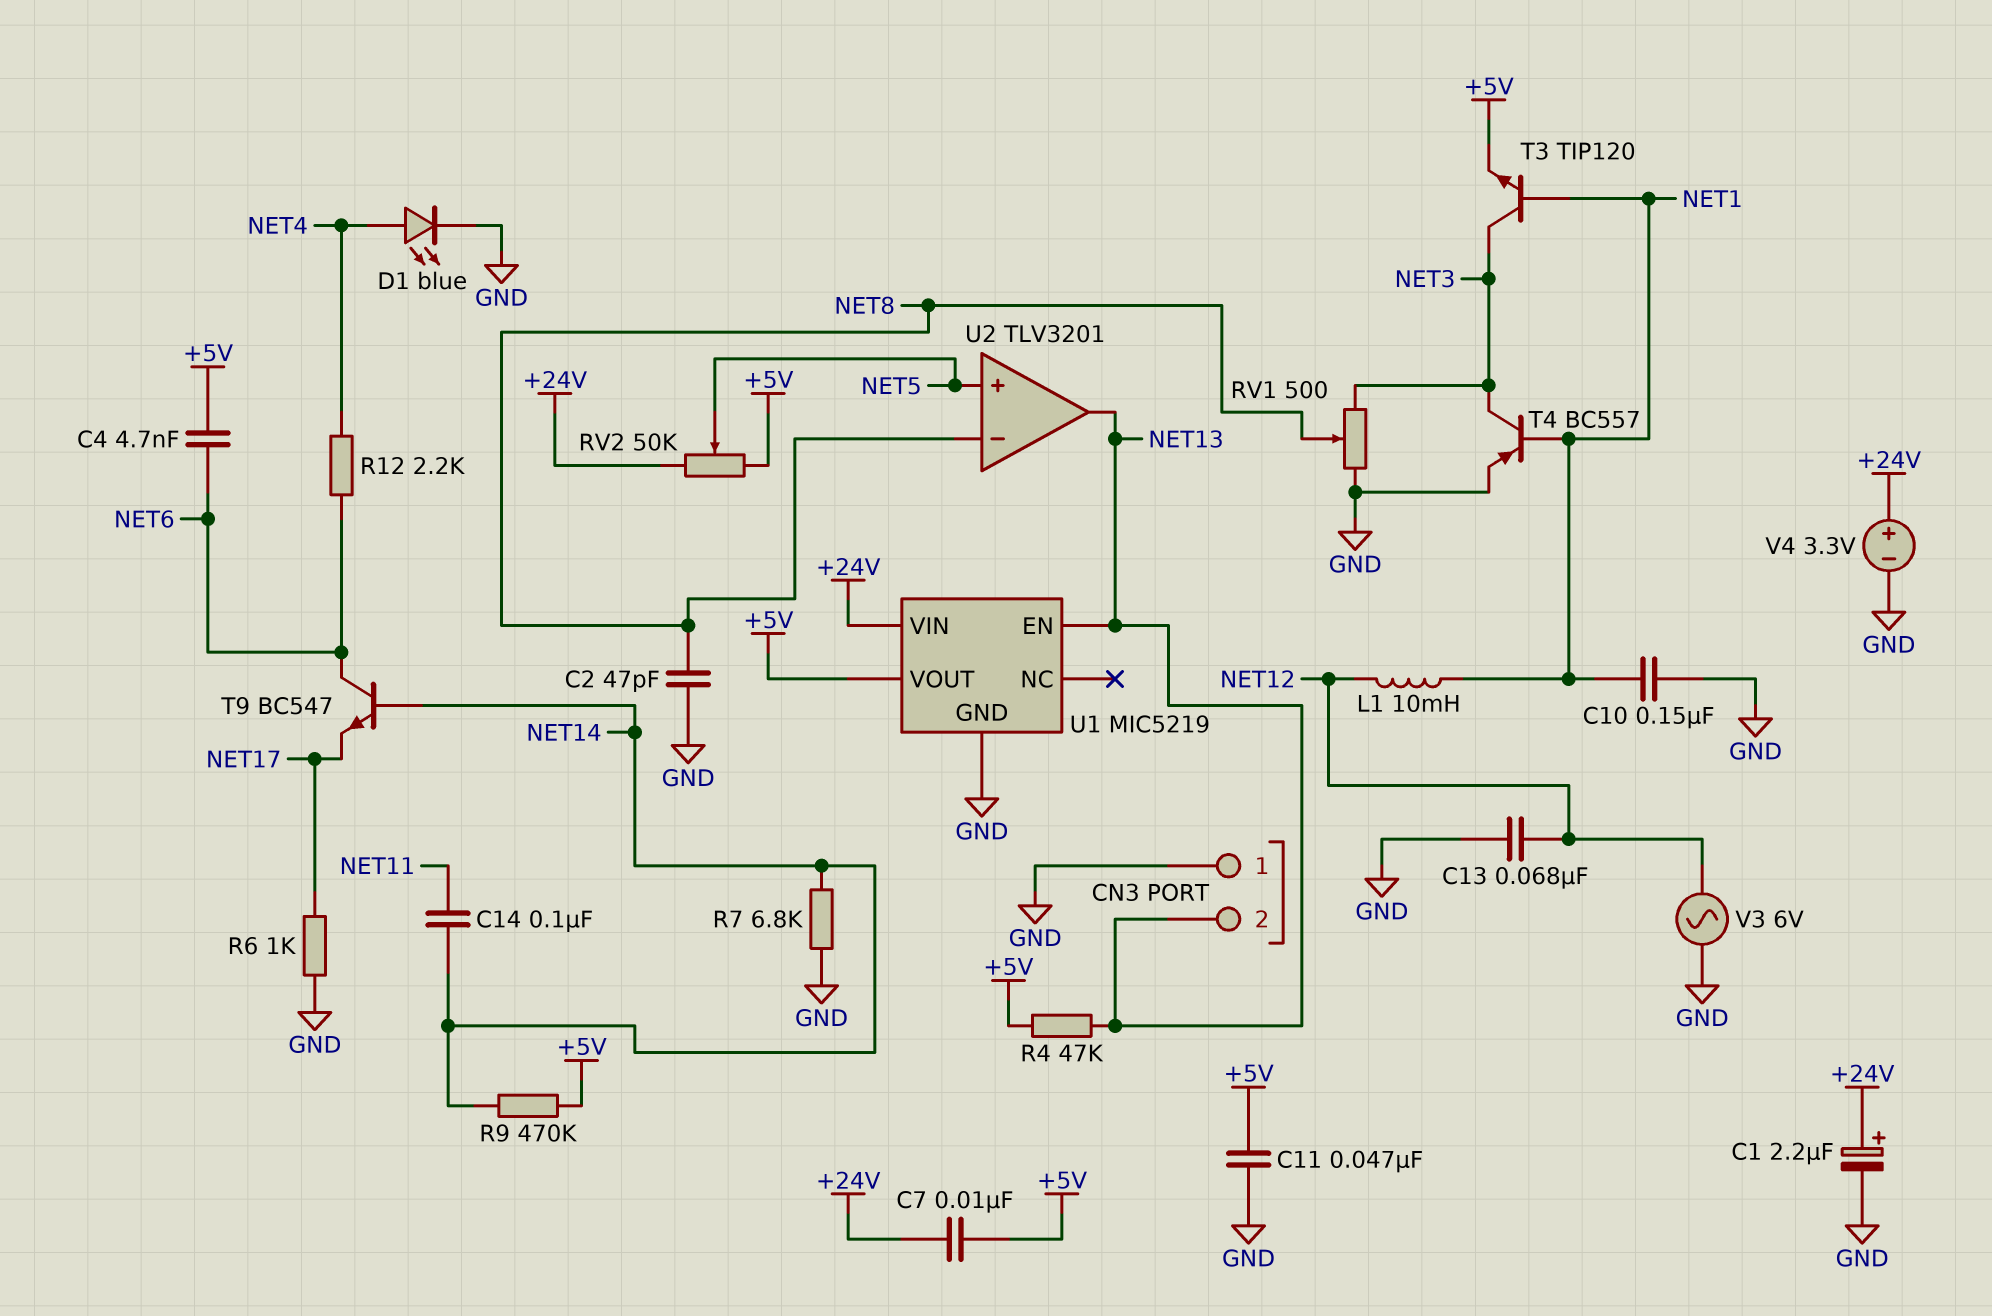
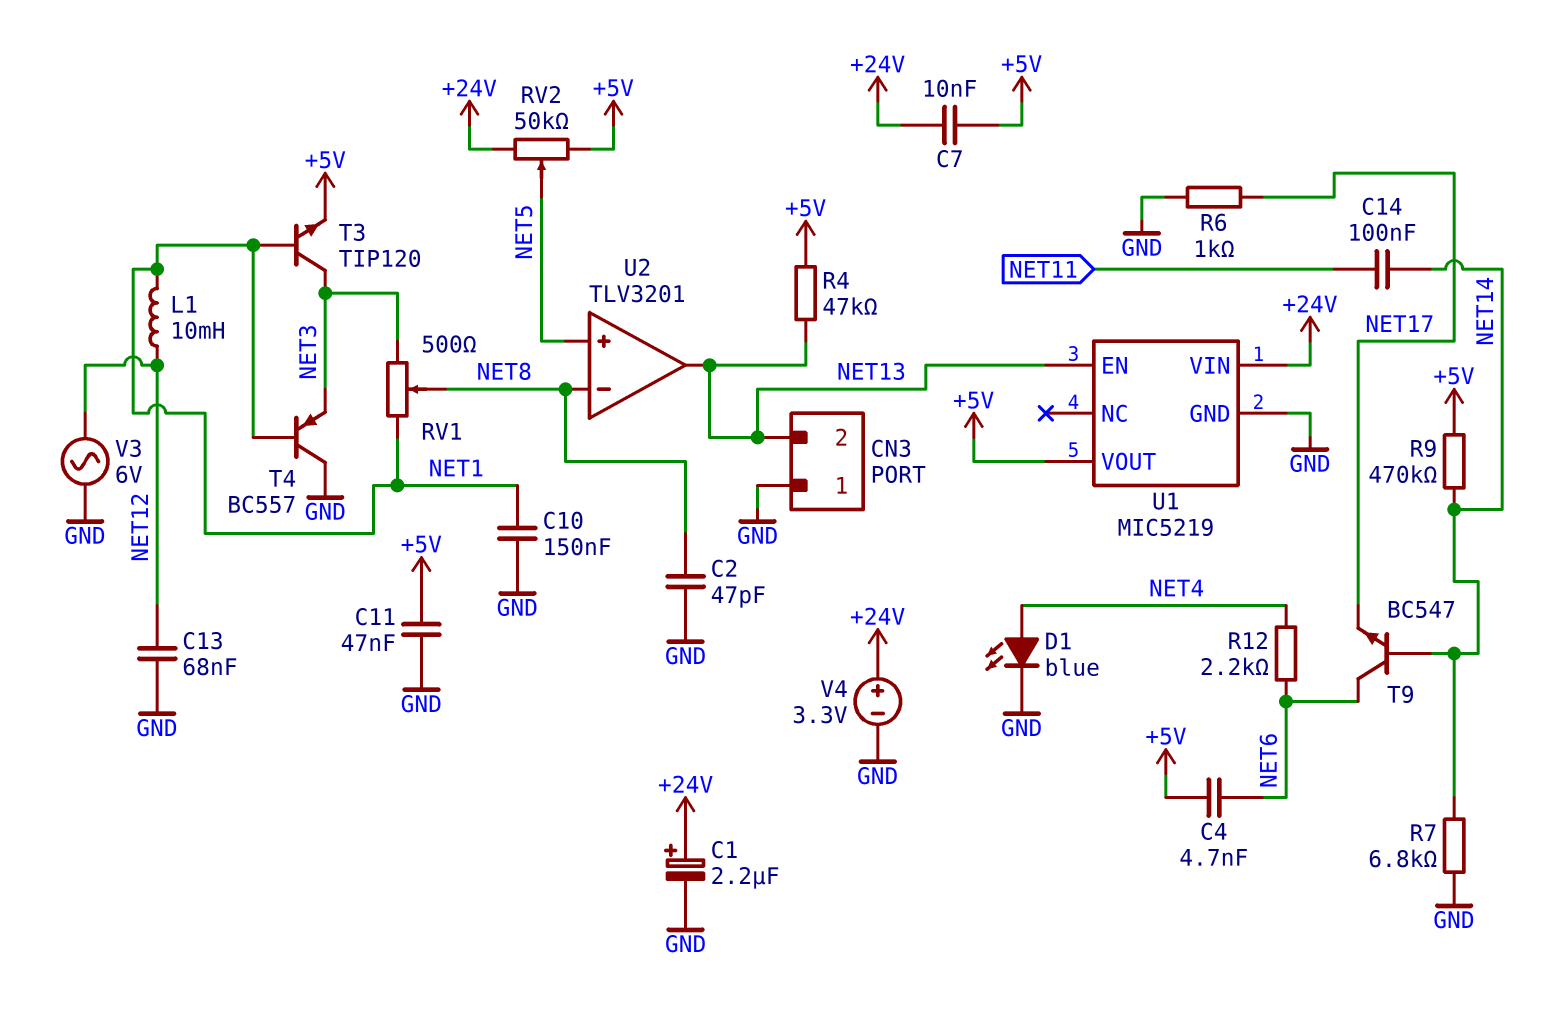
RV1: 500 (GND, NET3, wiper NET8) -> 500 (NET1, NET3, wiper NET8)
T4: PNP BC557 (B NET1, C NET3, E GND) -> PNP BC557 (B NET1, C GND, E NET3)

